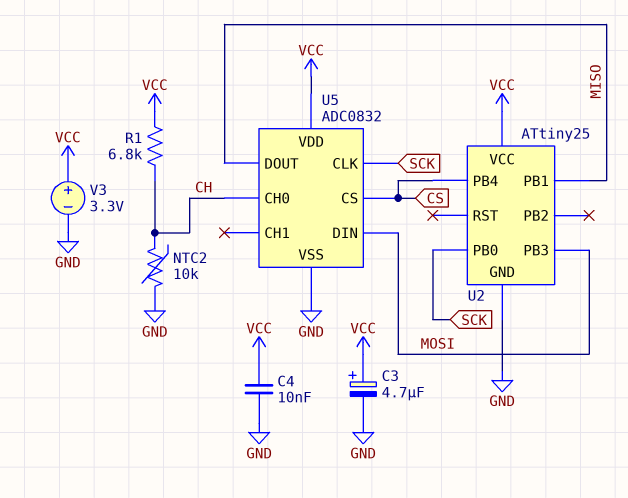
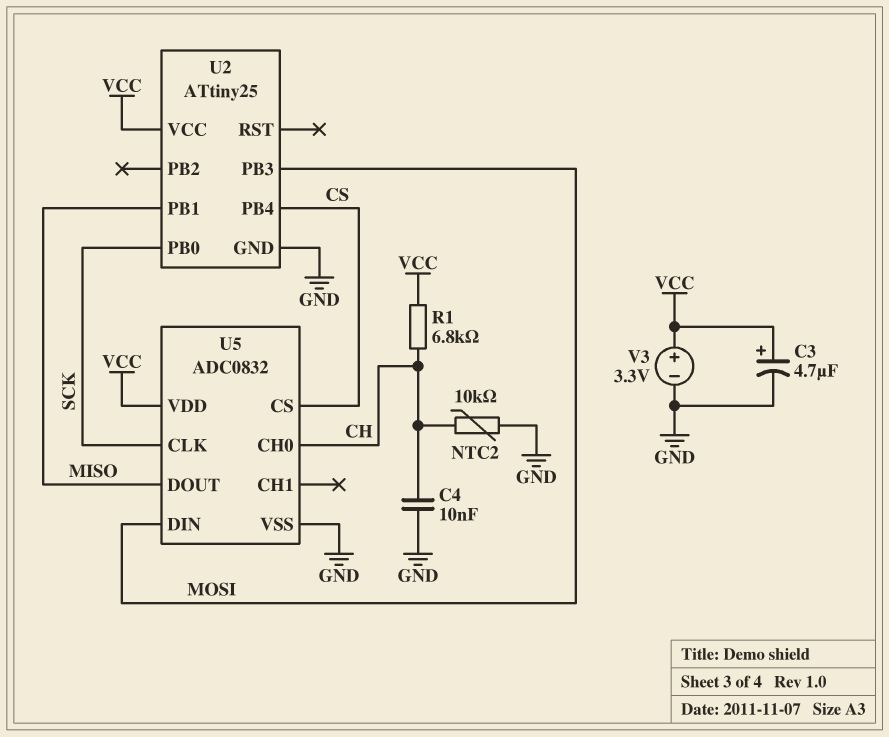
C4: 10nF (GND, VCC) -> 10nF (CH, GND)

